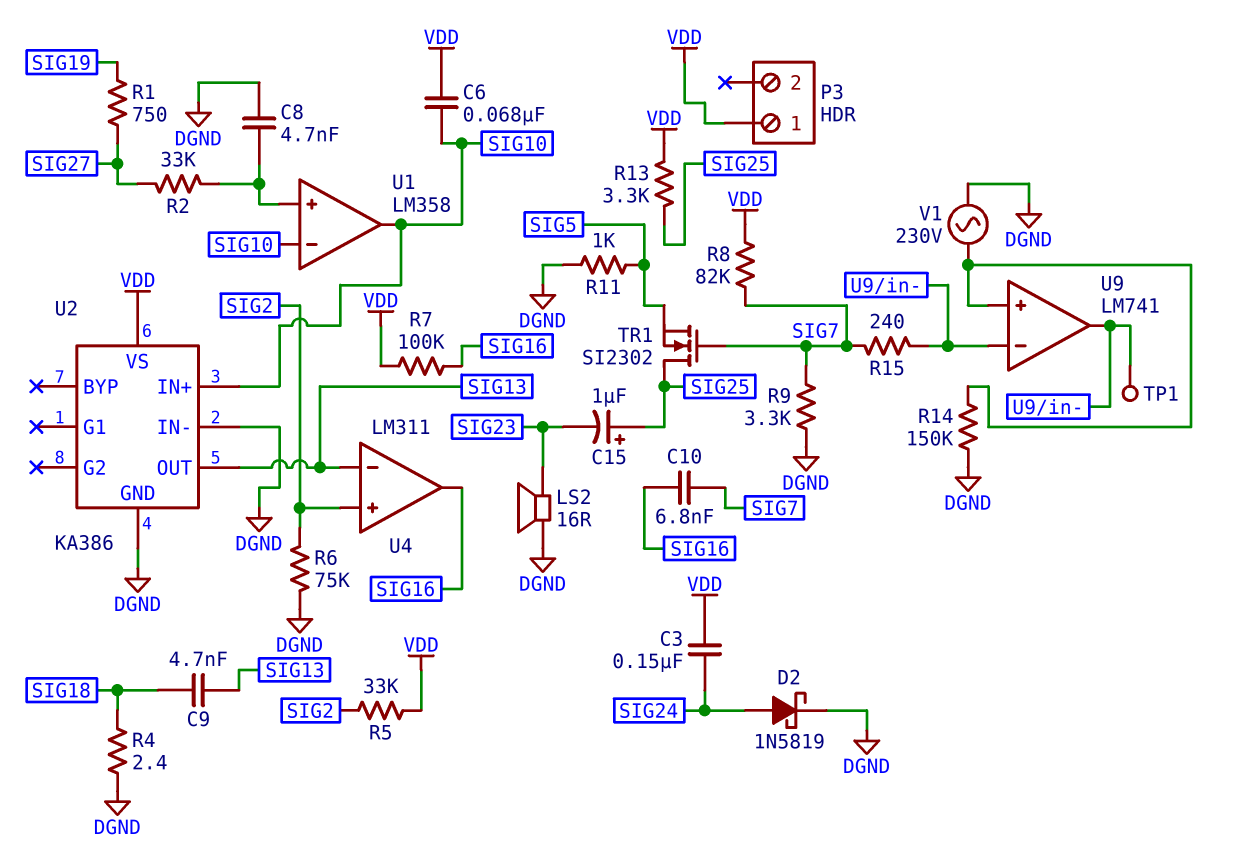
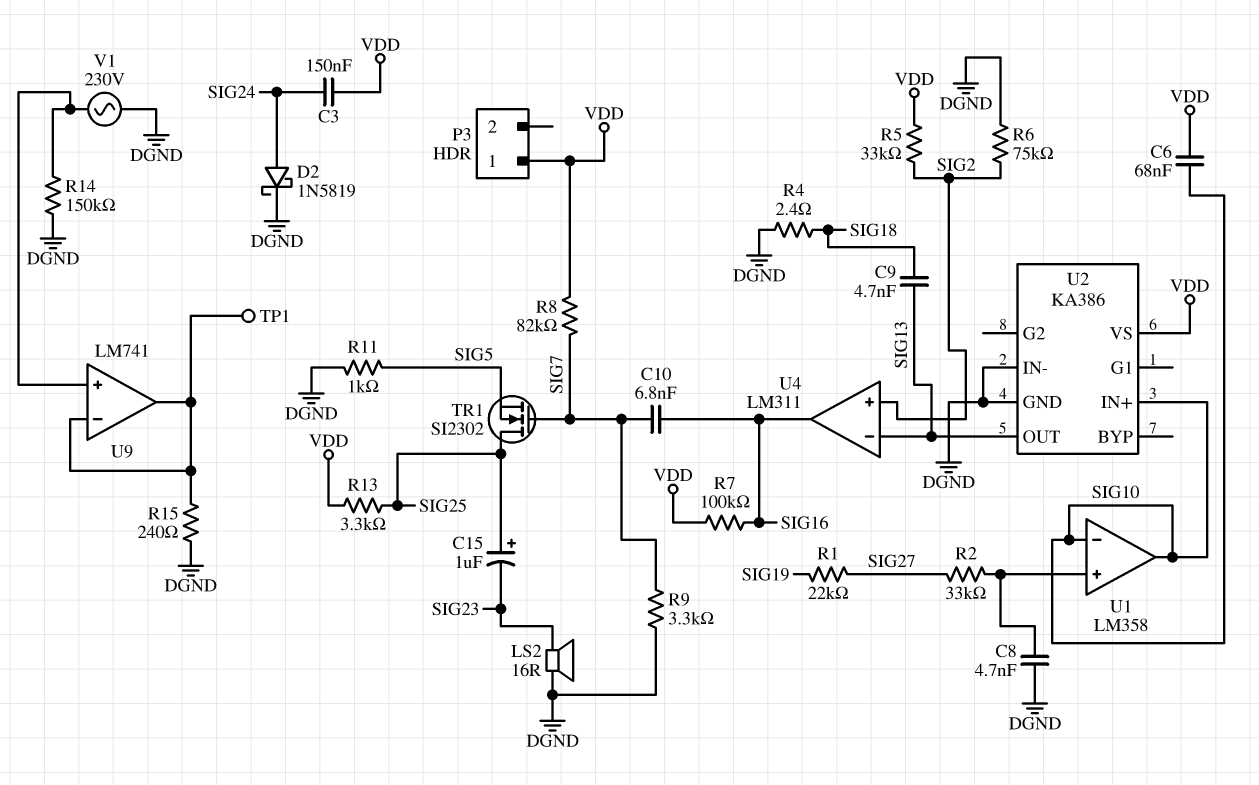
R1: 750 (SIG19, SIG27) -> 22k (SIG19, SIG27)
R15: 240 (SIG7, U9/in-) -> 240 (DGND, U9/in-)

